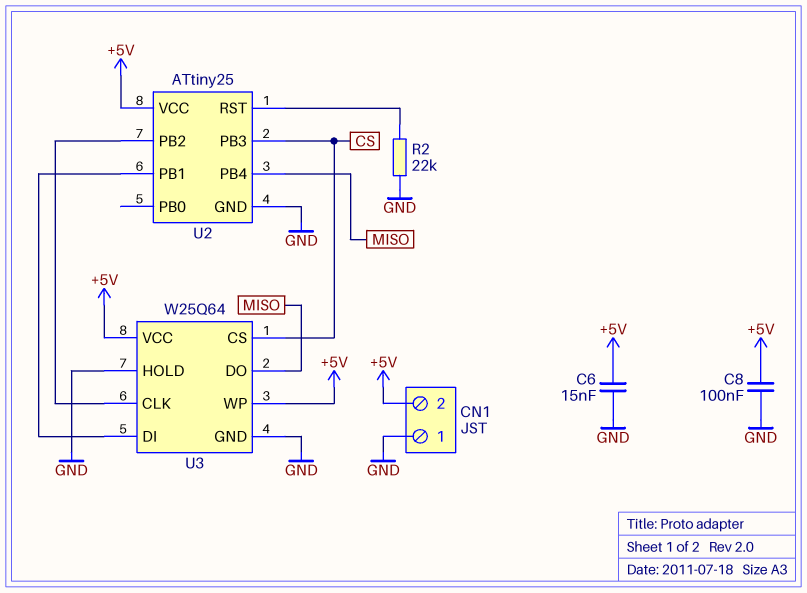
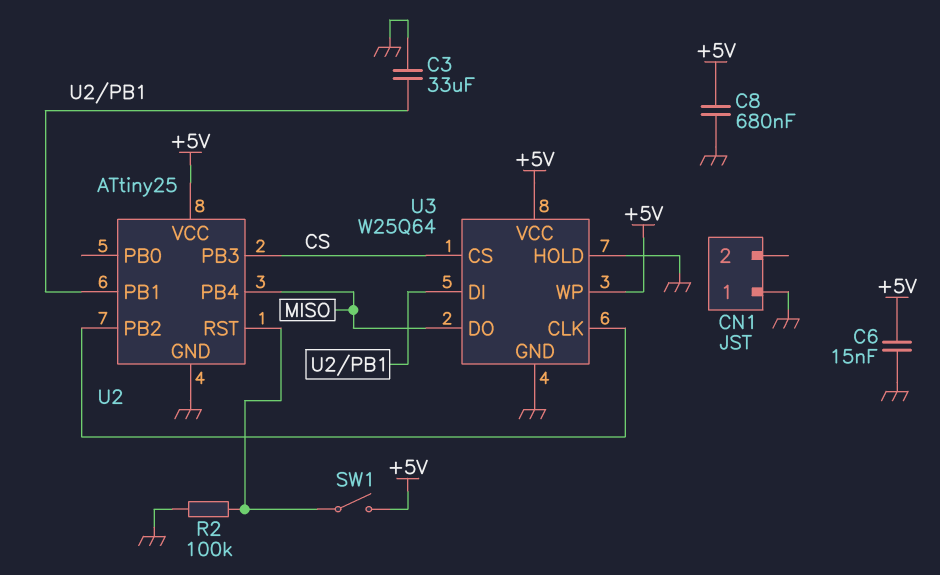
C3: none -> 33uF (GND, U2/PB1)
C8: 100nF (+5V, GND) -> 680nF (+5V, GND)
CN1 pin 2: +5V -> none
R2: 22k (GND, U2/RST) -> 100k (GND, U2/RST)
SW1: none -> switch (+5V, U2/RST)

